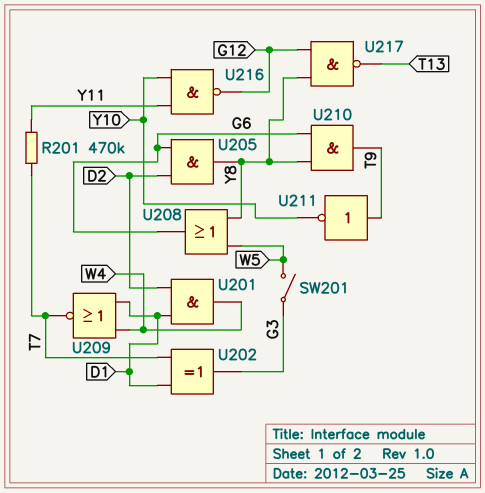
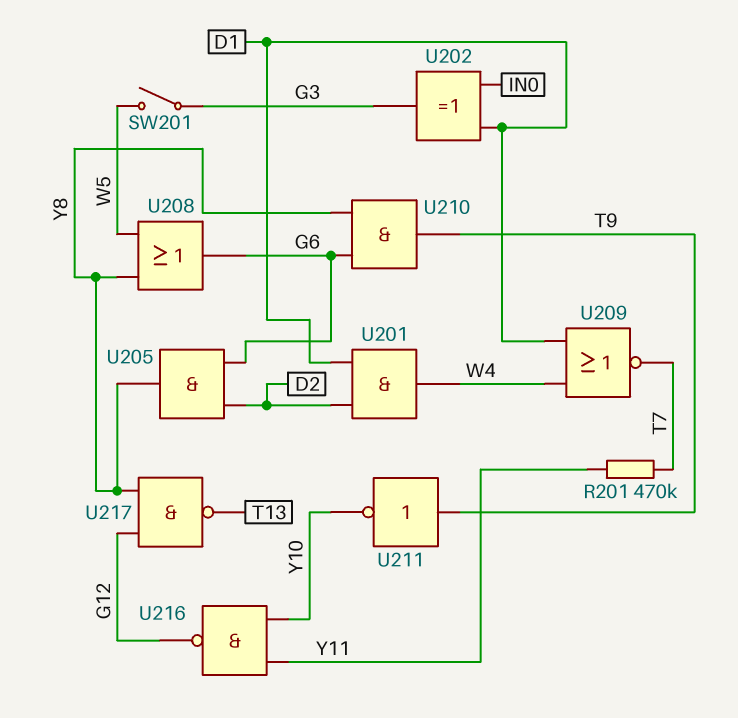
U202: XOR (in D1, in T7, out G3) -> XOR (in D1, in IN0, out G3)

